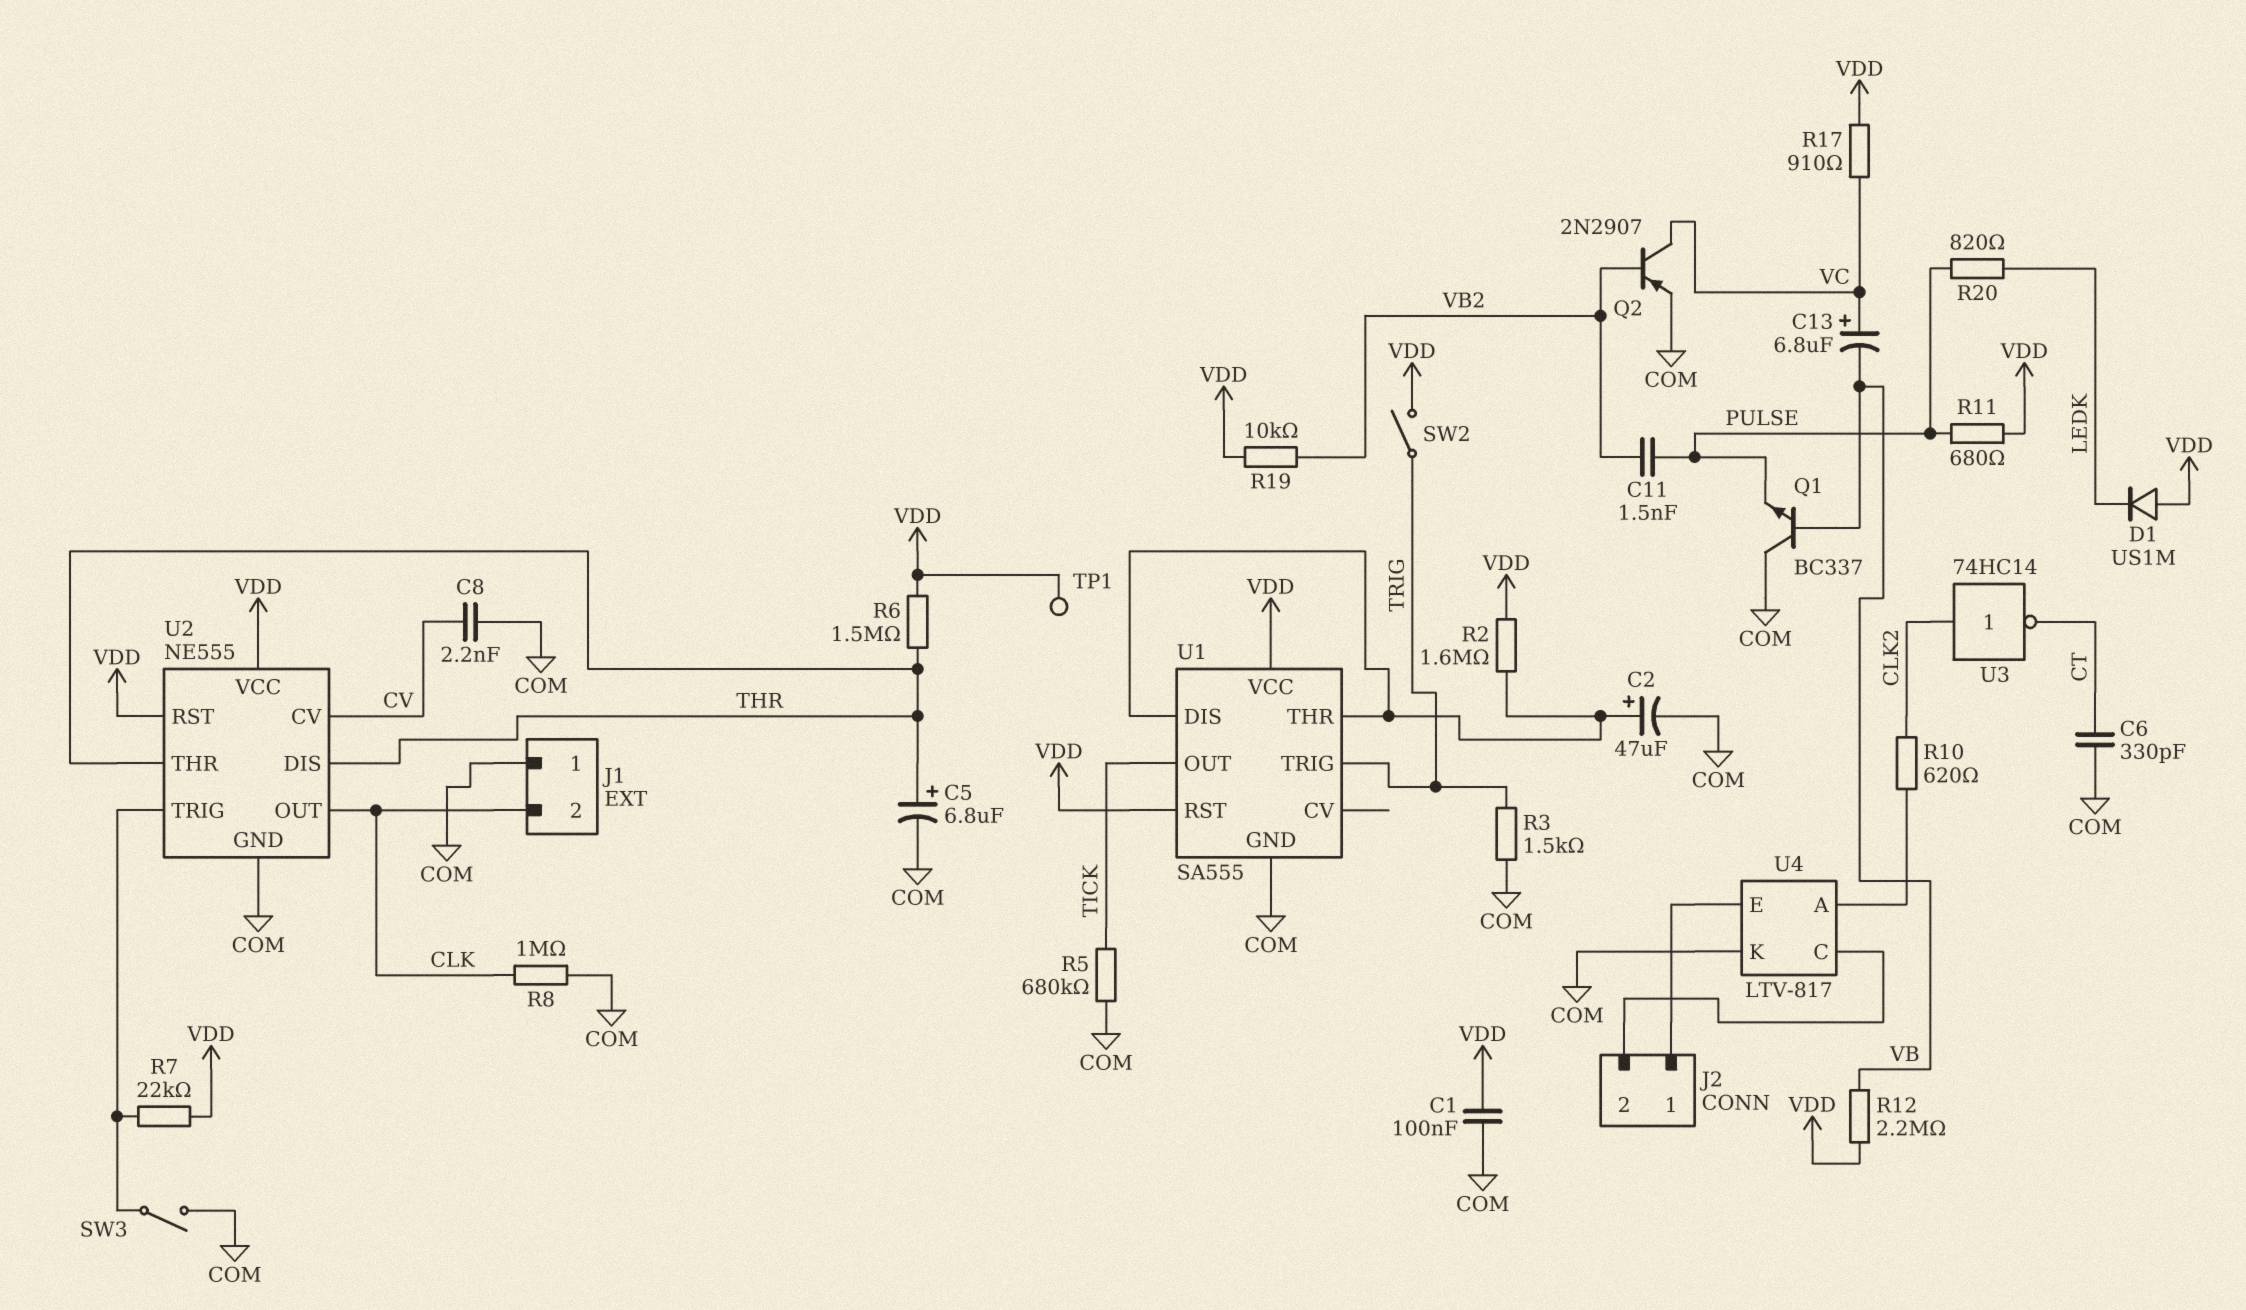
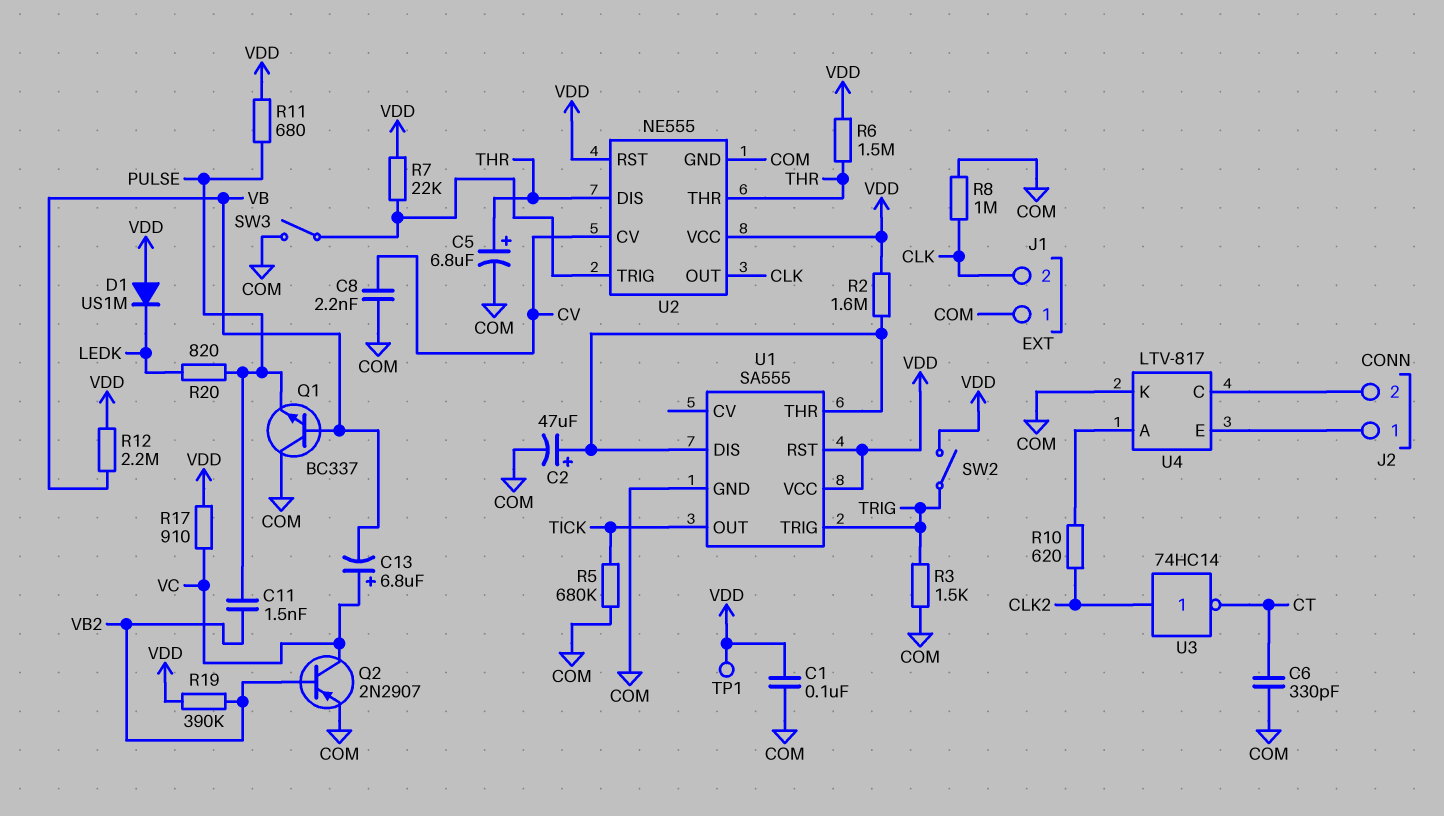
R19: 10k (VB2, VDD) -> 390k (VB2, VDD)

